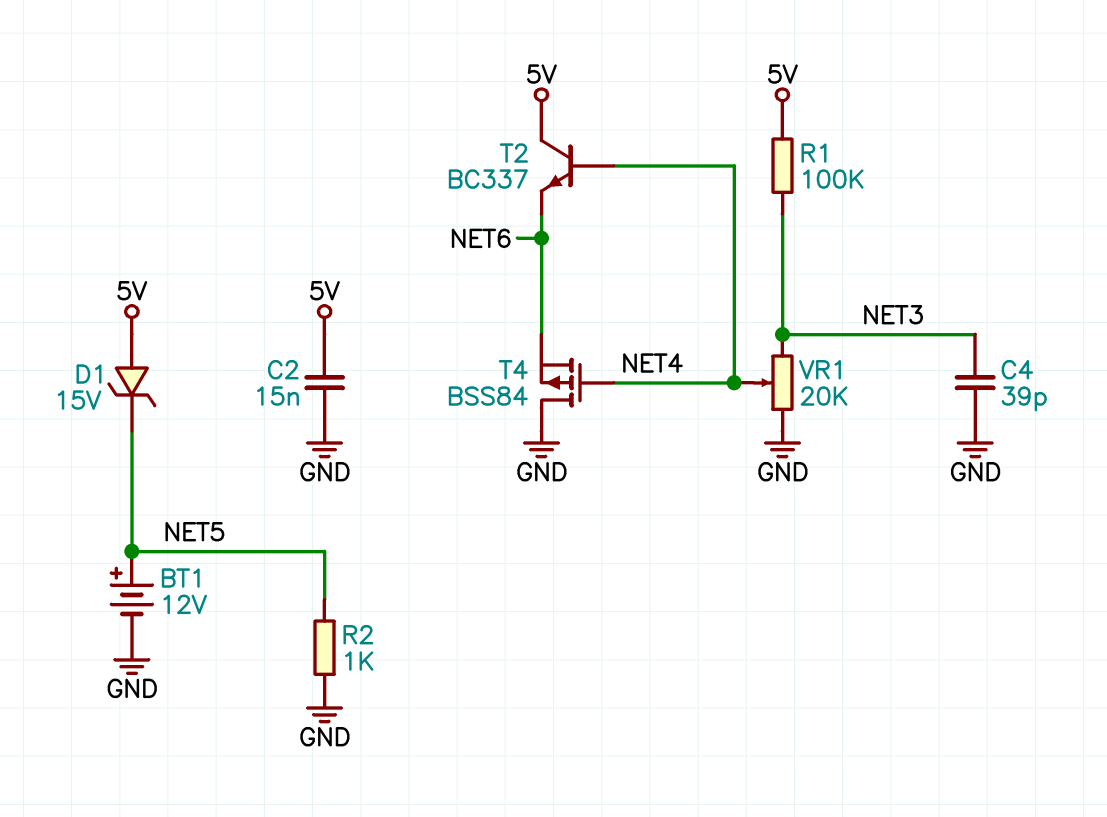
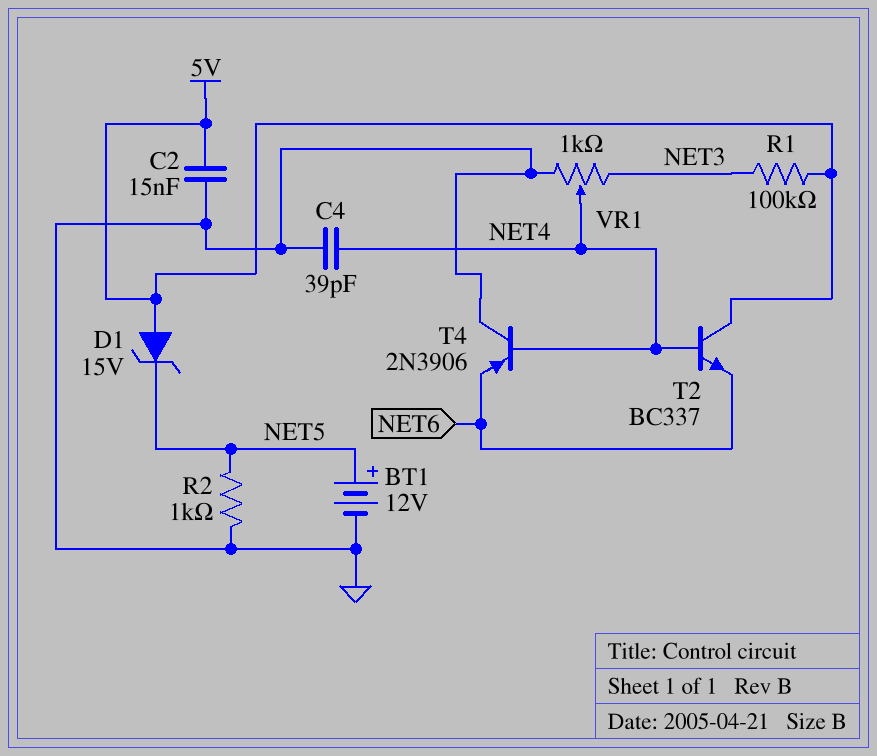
C4: 39pF (GND, NET3) -> 39pF (GND, NET4)
T4: PMOS BSS84 (G NET4, D GND, S NET6) -> PNP 2N3906 (B NET4, C GND, E NET6)
VR1: 20k (GND, NET3, wiper NET4) -> 1k (GND, NET3, wiper NET4)

